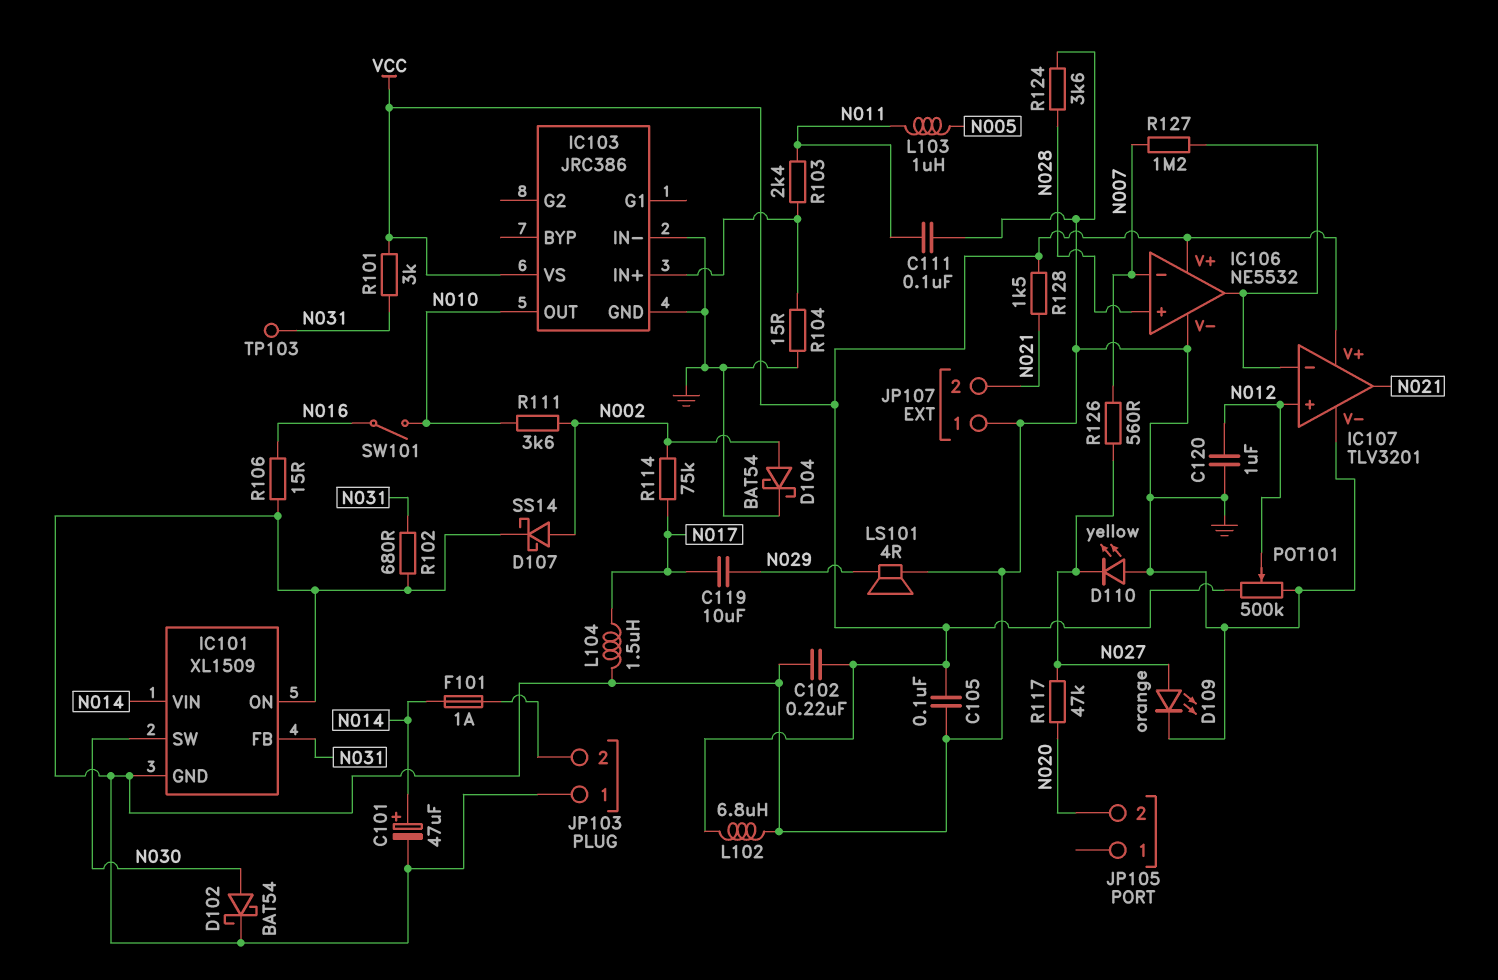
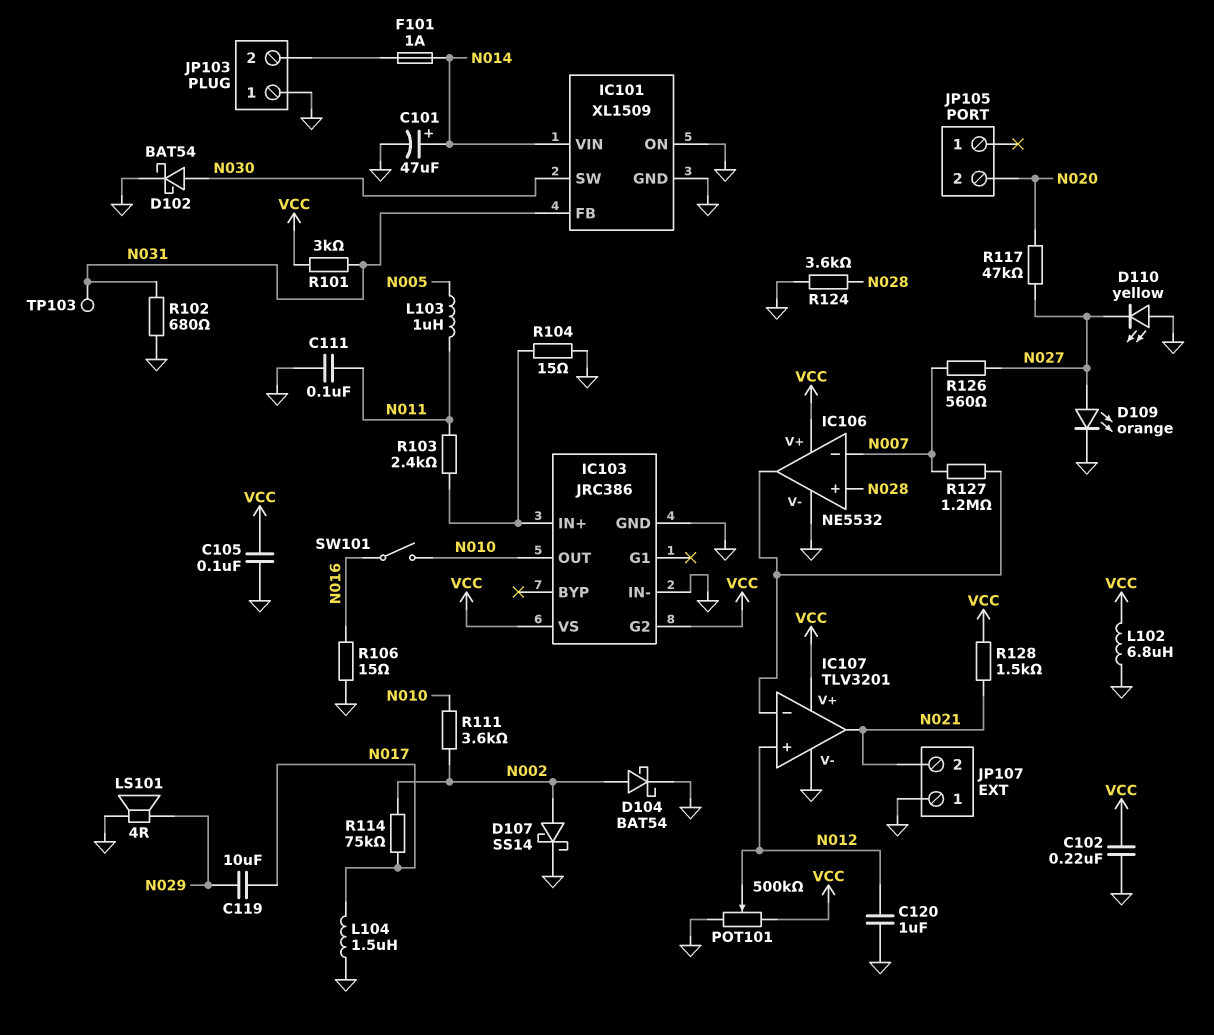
IC103 pin G2: none -> VCC

